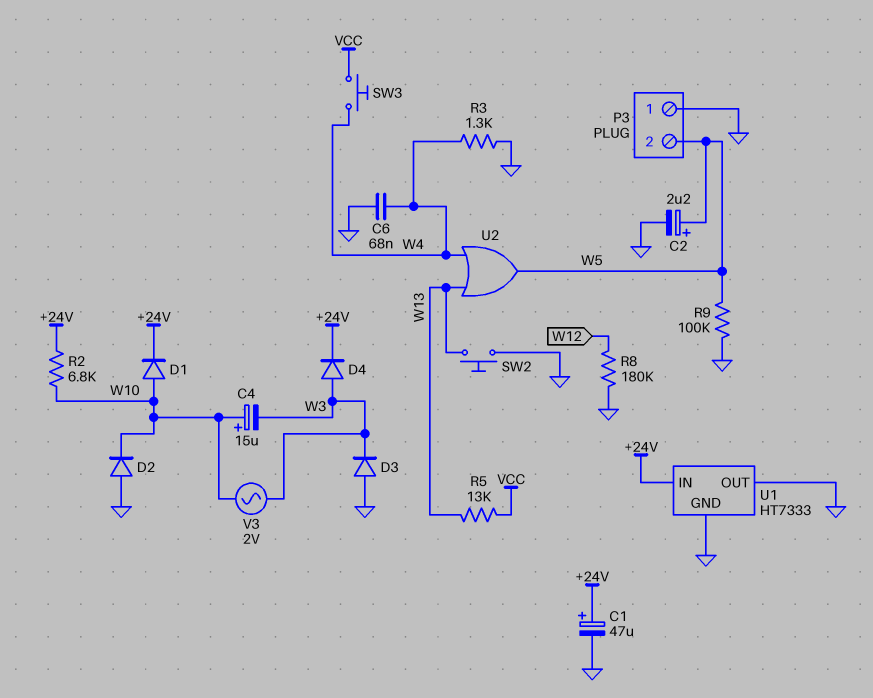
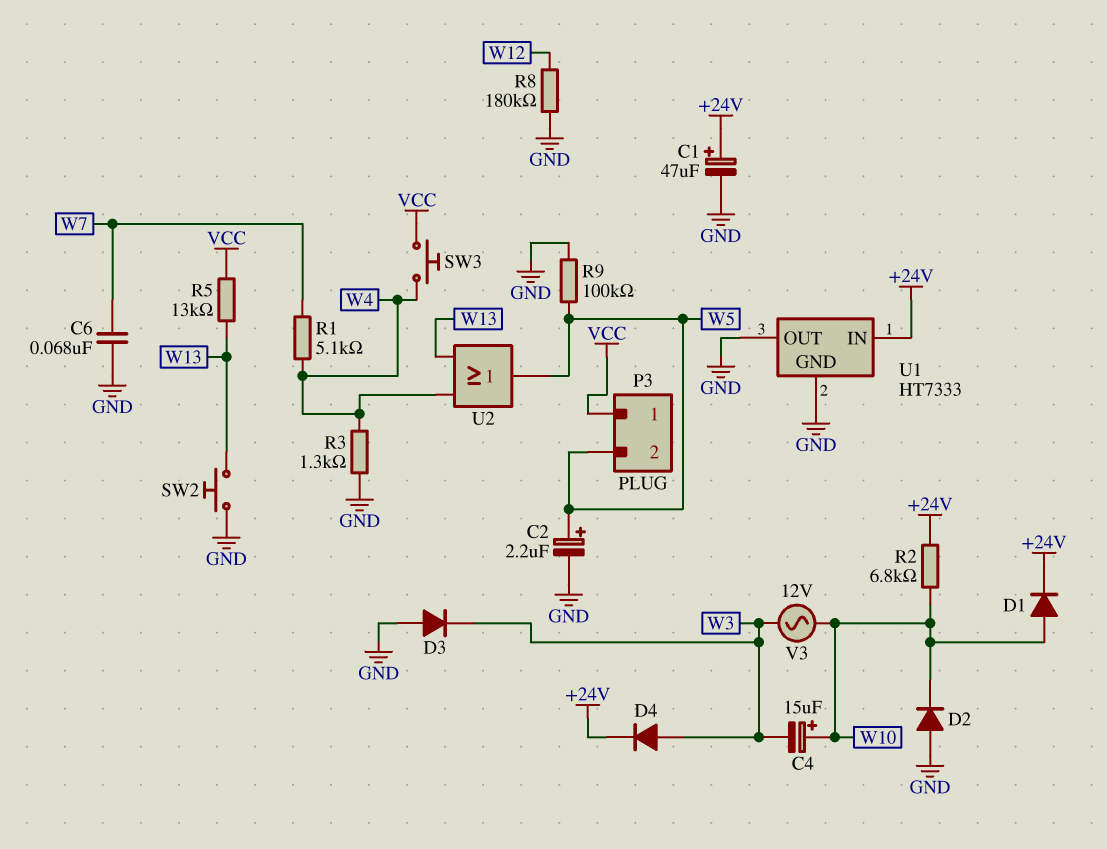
C6: 68nF (GND, W4) -> 68nF (GND, W7)
P3 pin 1: GND -> VCC
R1: none -> 5.1k (W4, W7)
V3: AC 2V (W3, W10) -> AC 12V (W3, W10)

